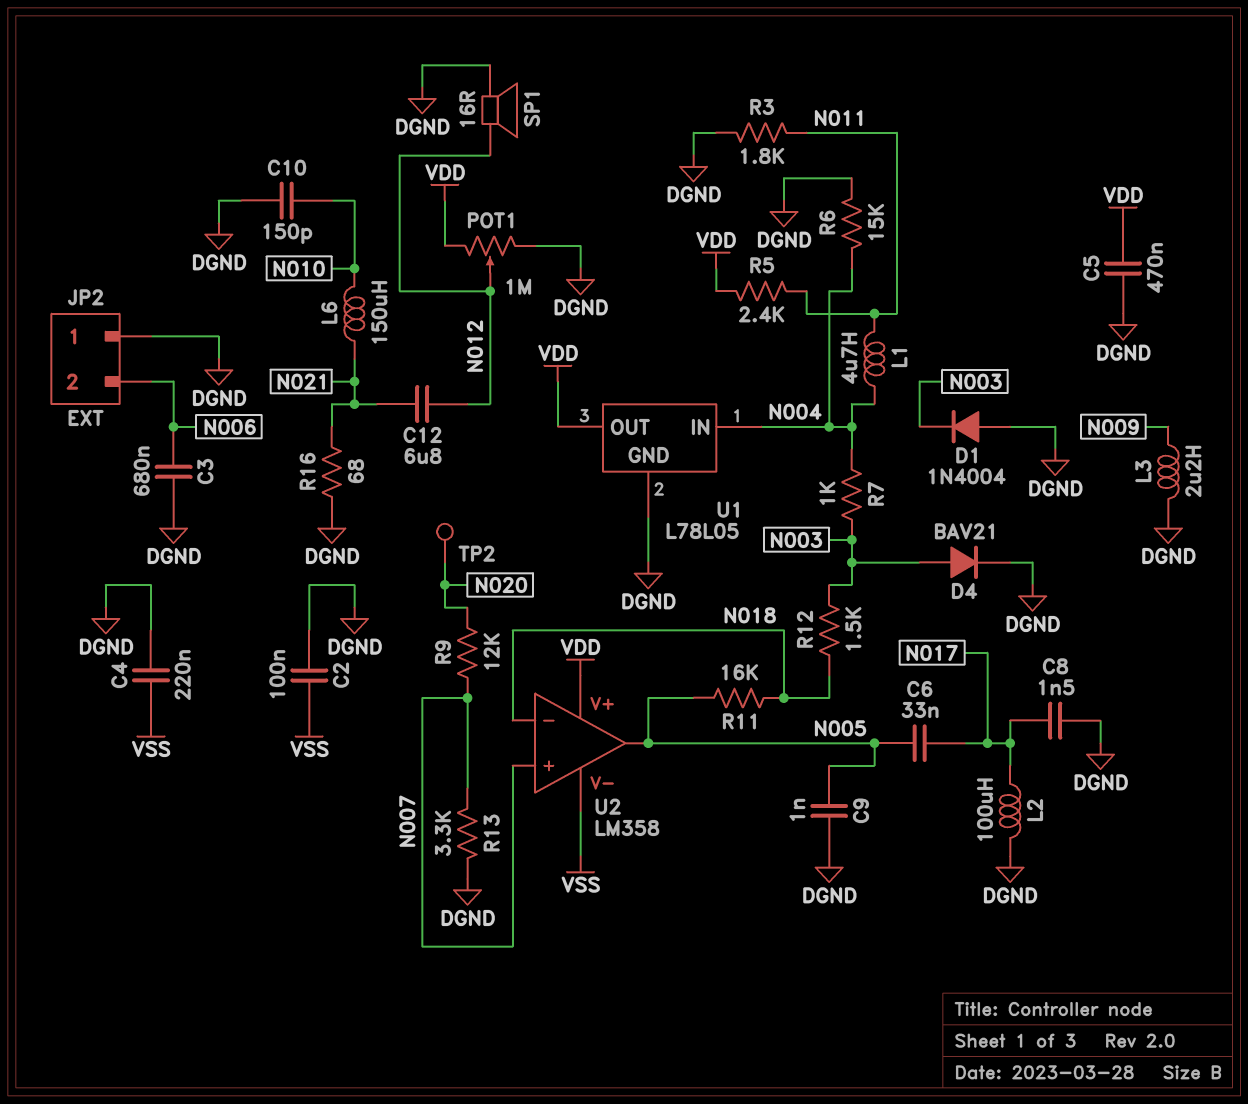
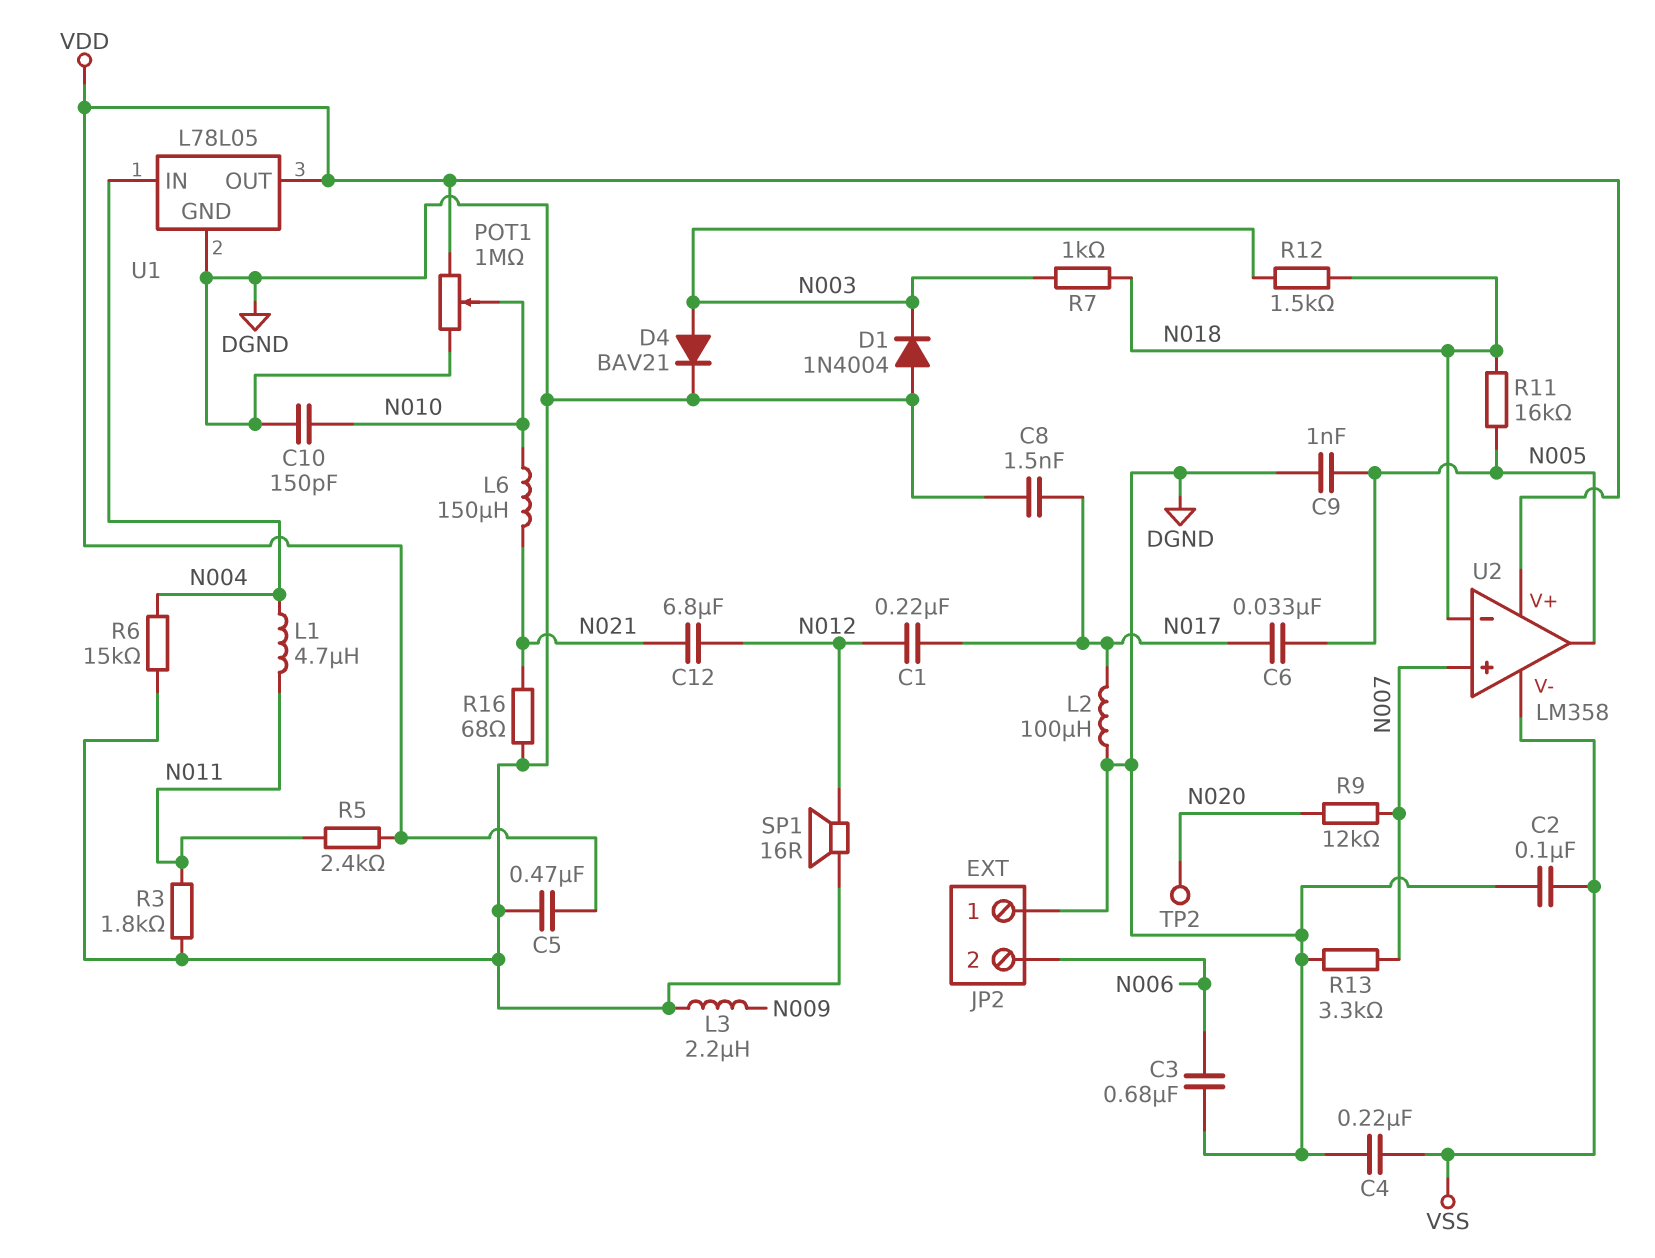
C1: none -> 220nF (N012, N017)
POT1: 1M (DGND, VDD, wiper N012) -> 1M (DGND, VDD, wiper N010)
R7: 1k (N003, N004) -> 1k (N003, N018)

